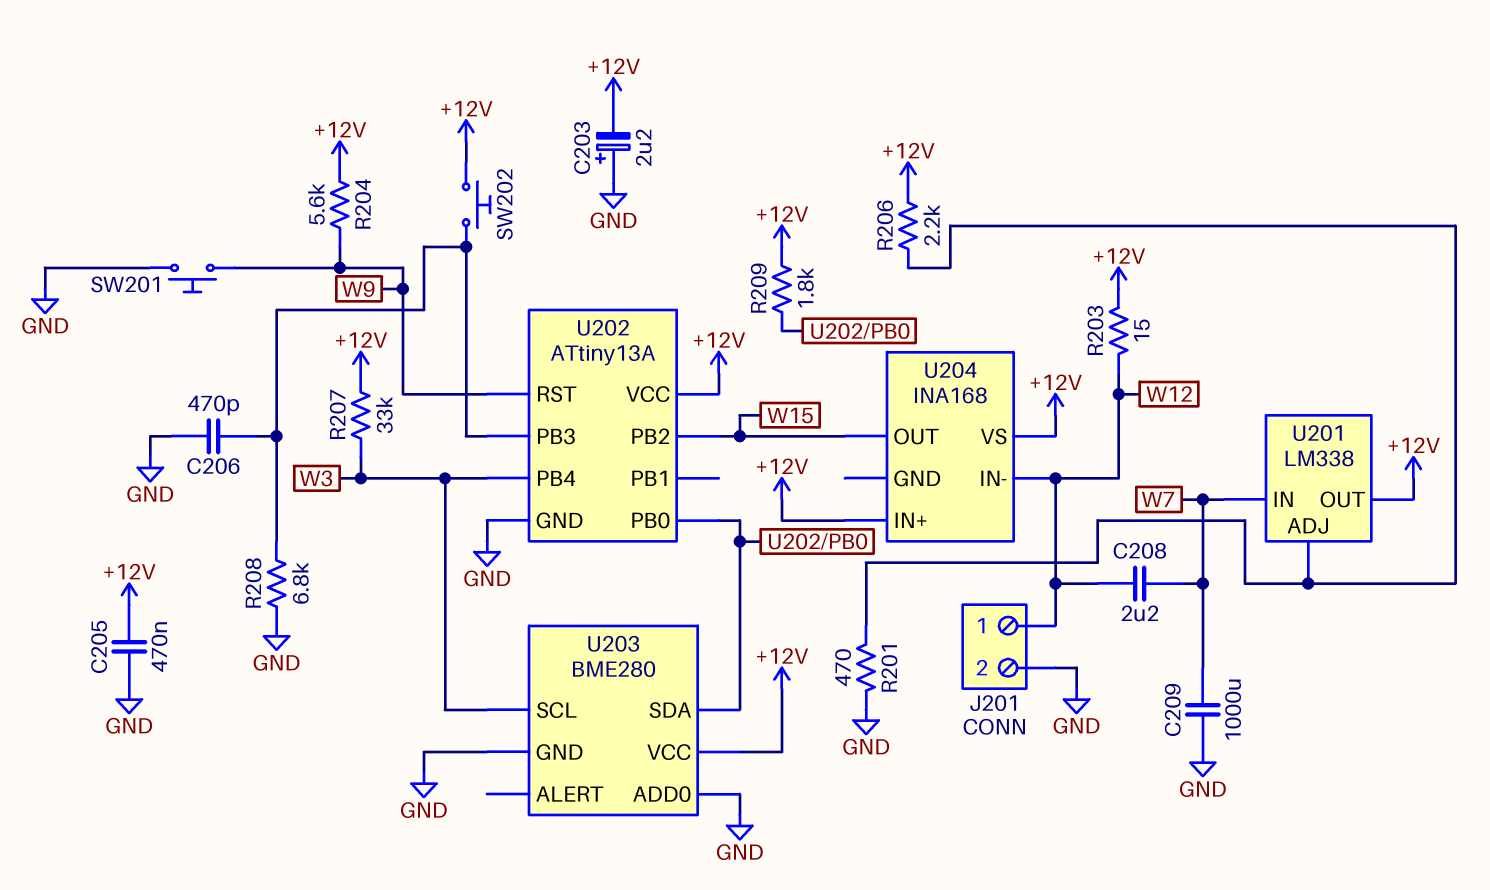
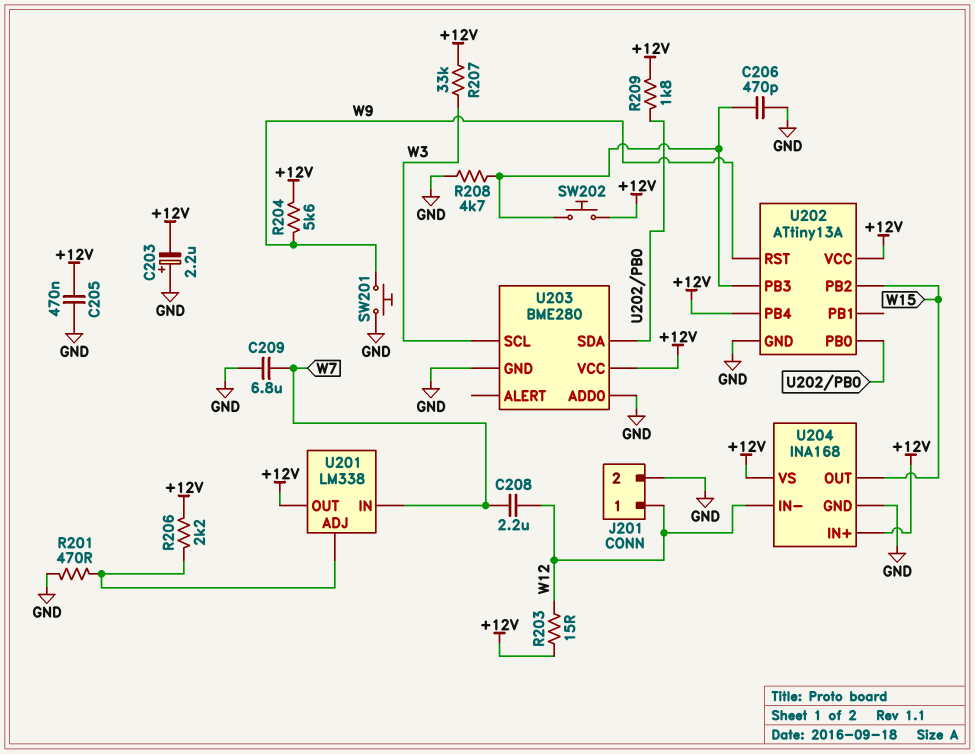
C209: 1000uF (GND, W7) -> 6.8uF (GND, W7)
R208: 6.8k (GND, U202/PB3) -> 4.7k (GND, U202/PB3)
U202 pin PB4: W3 -> +12V
U204 pin GND: none -> GND

